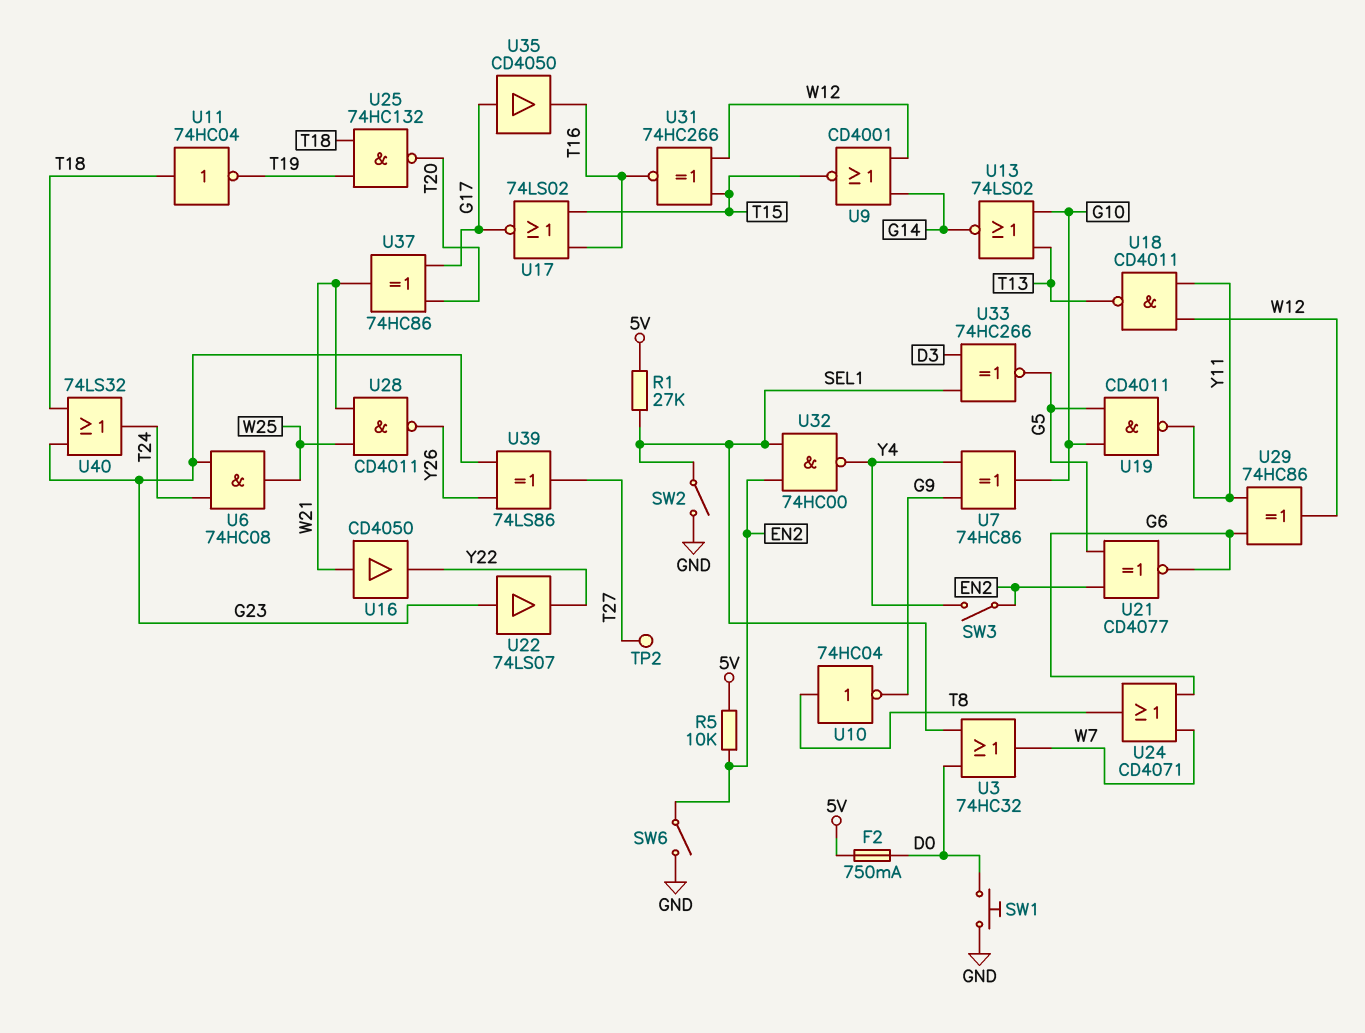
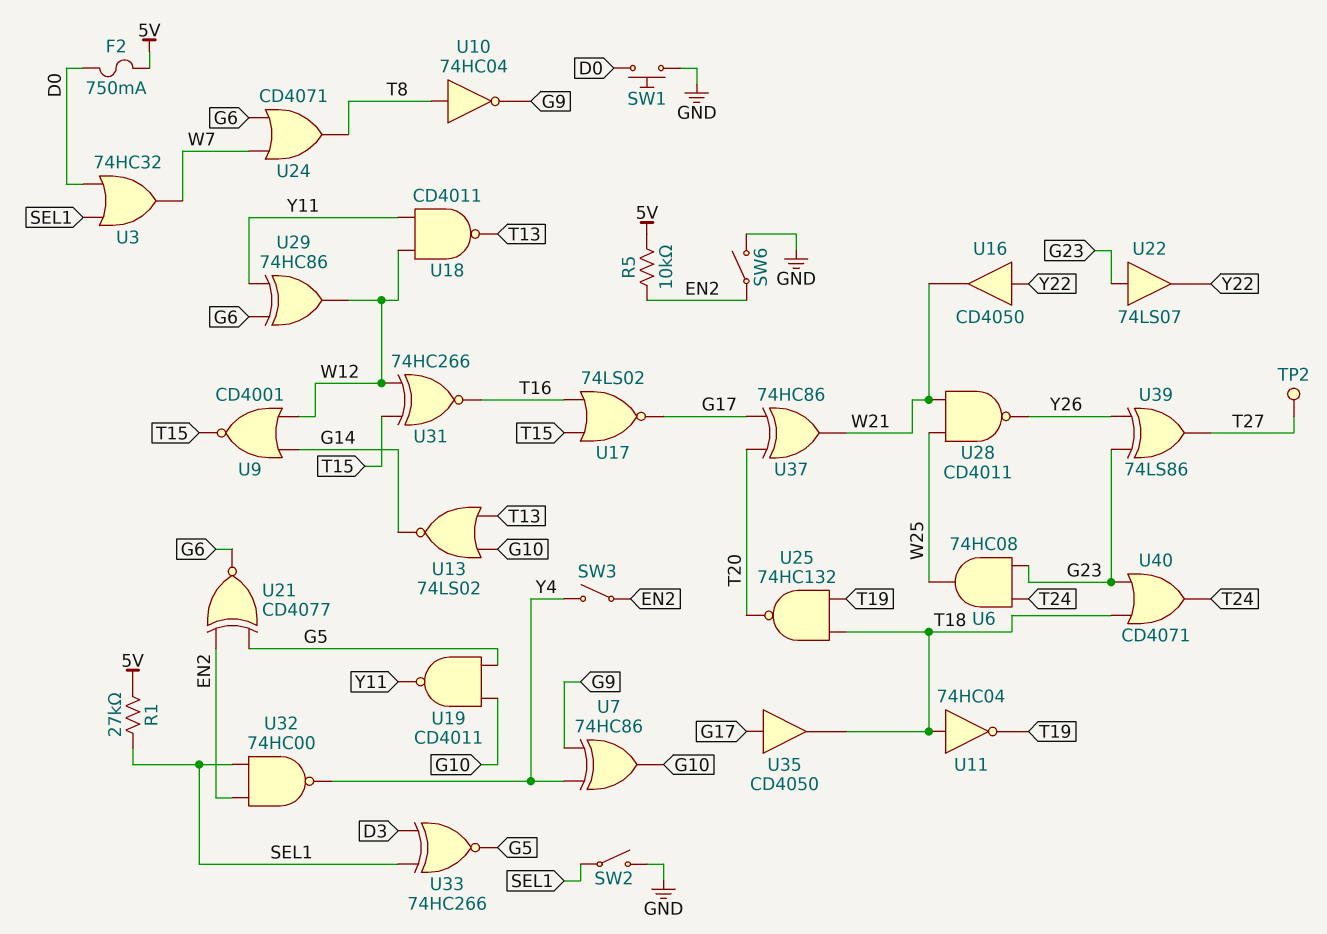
U16: buffer CD4050 (in W21, out Y22) -> buffer CD4050 (in Y22, out W21)
U35: buffer CD4050 (in G17, out T16) -> buffer CD4050 (in G17, out T18)
U40: OR 74LS32 (in G23, in T18, out T24) -> OR CD4071 (in G23, in T18, out T24)

